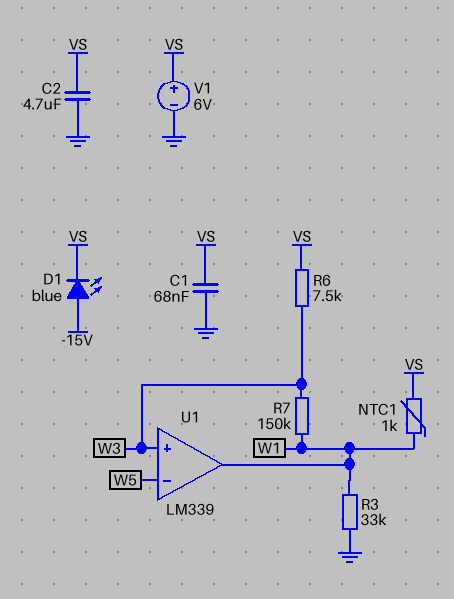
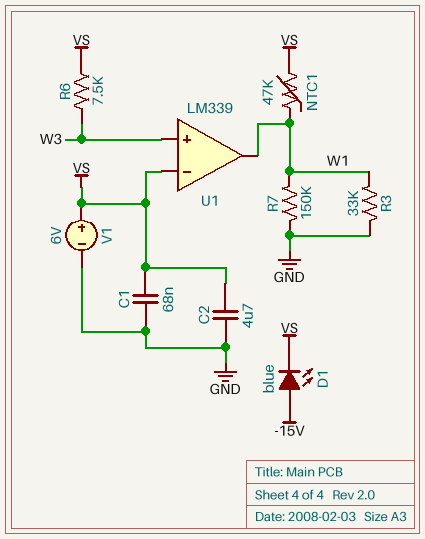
NTC1: 1k (VS, W1) -> 47k (VS, W1)
R7: 150k (W1, W3) -> 150k (GND, W1)
U1 pin in-: W5 -> VS

